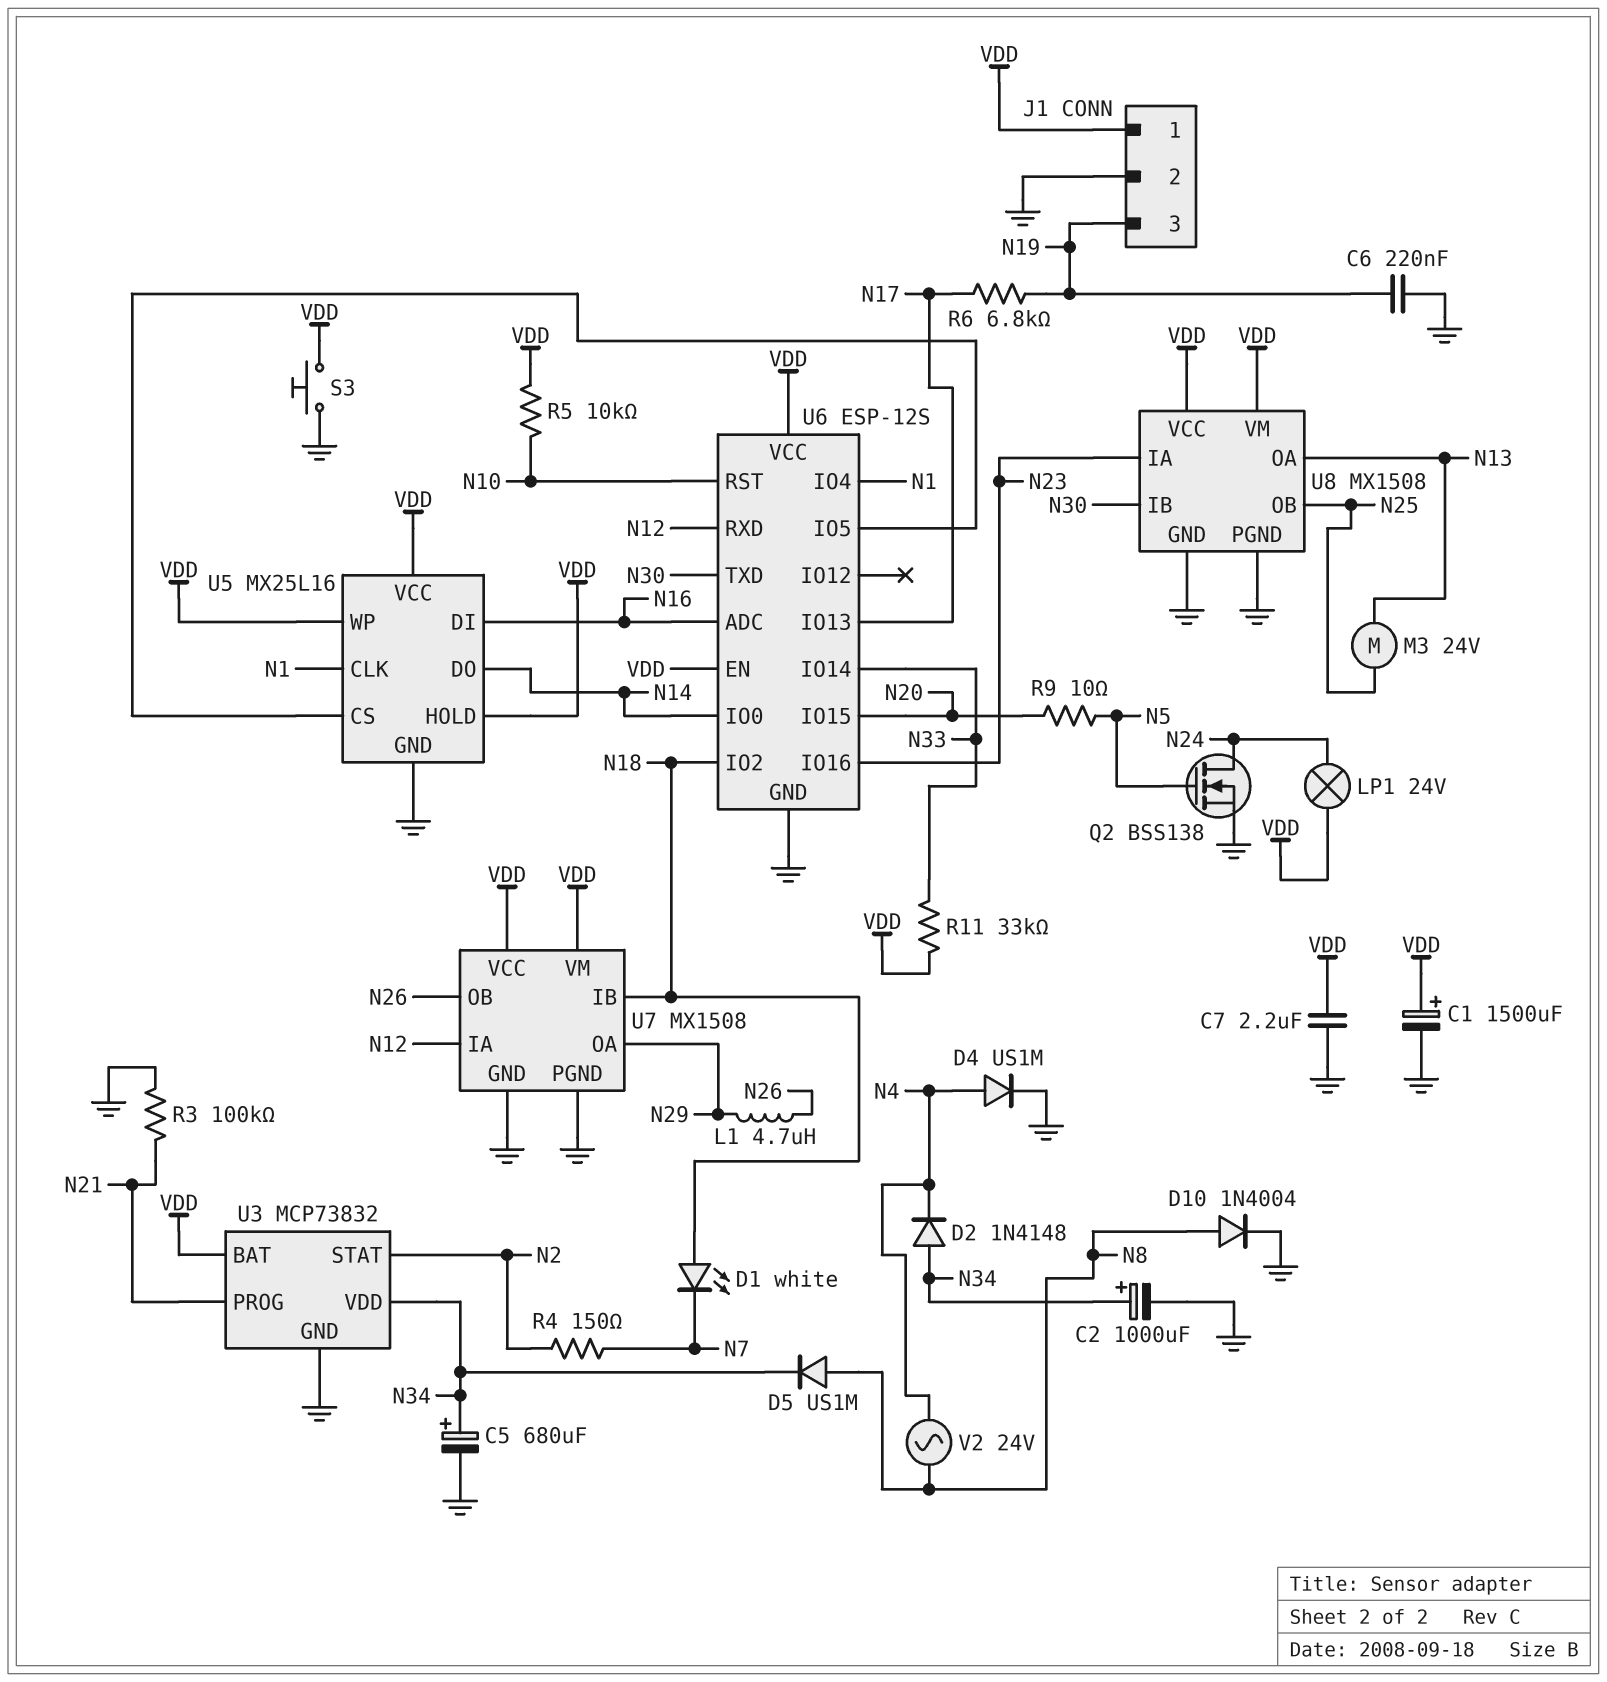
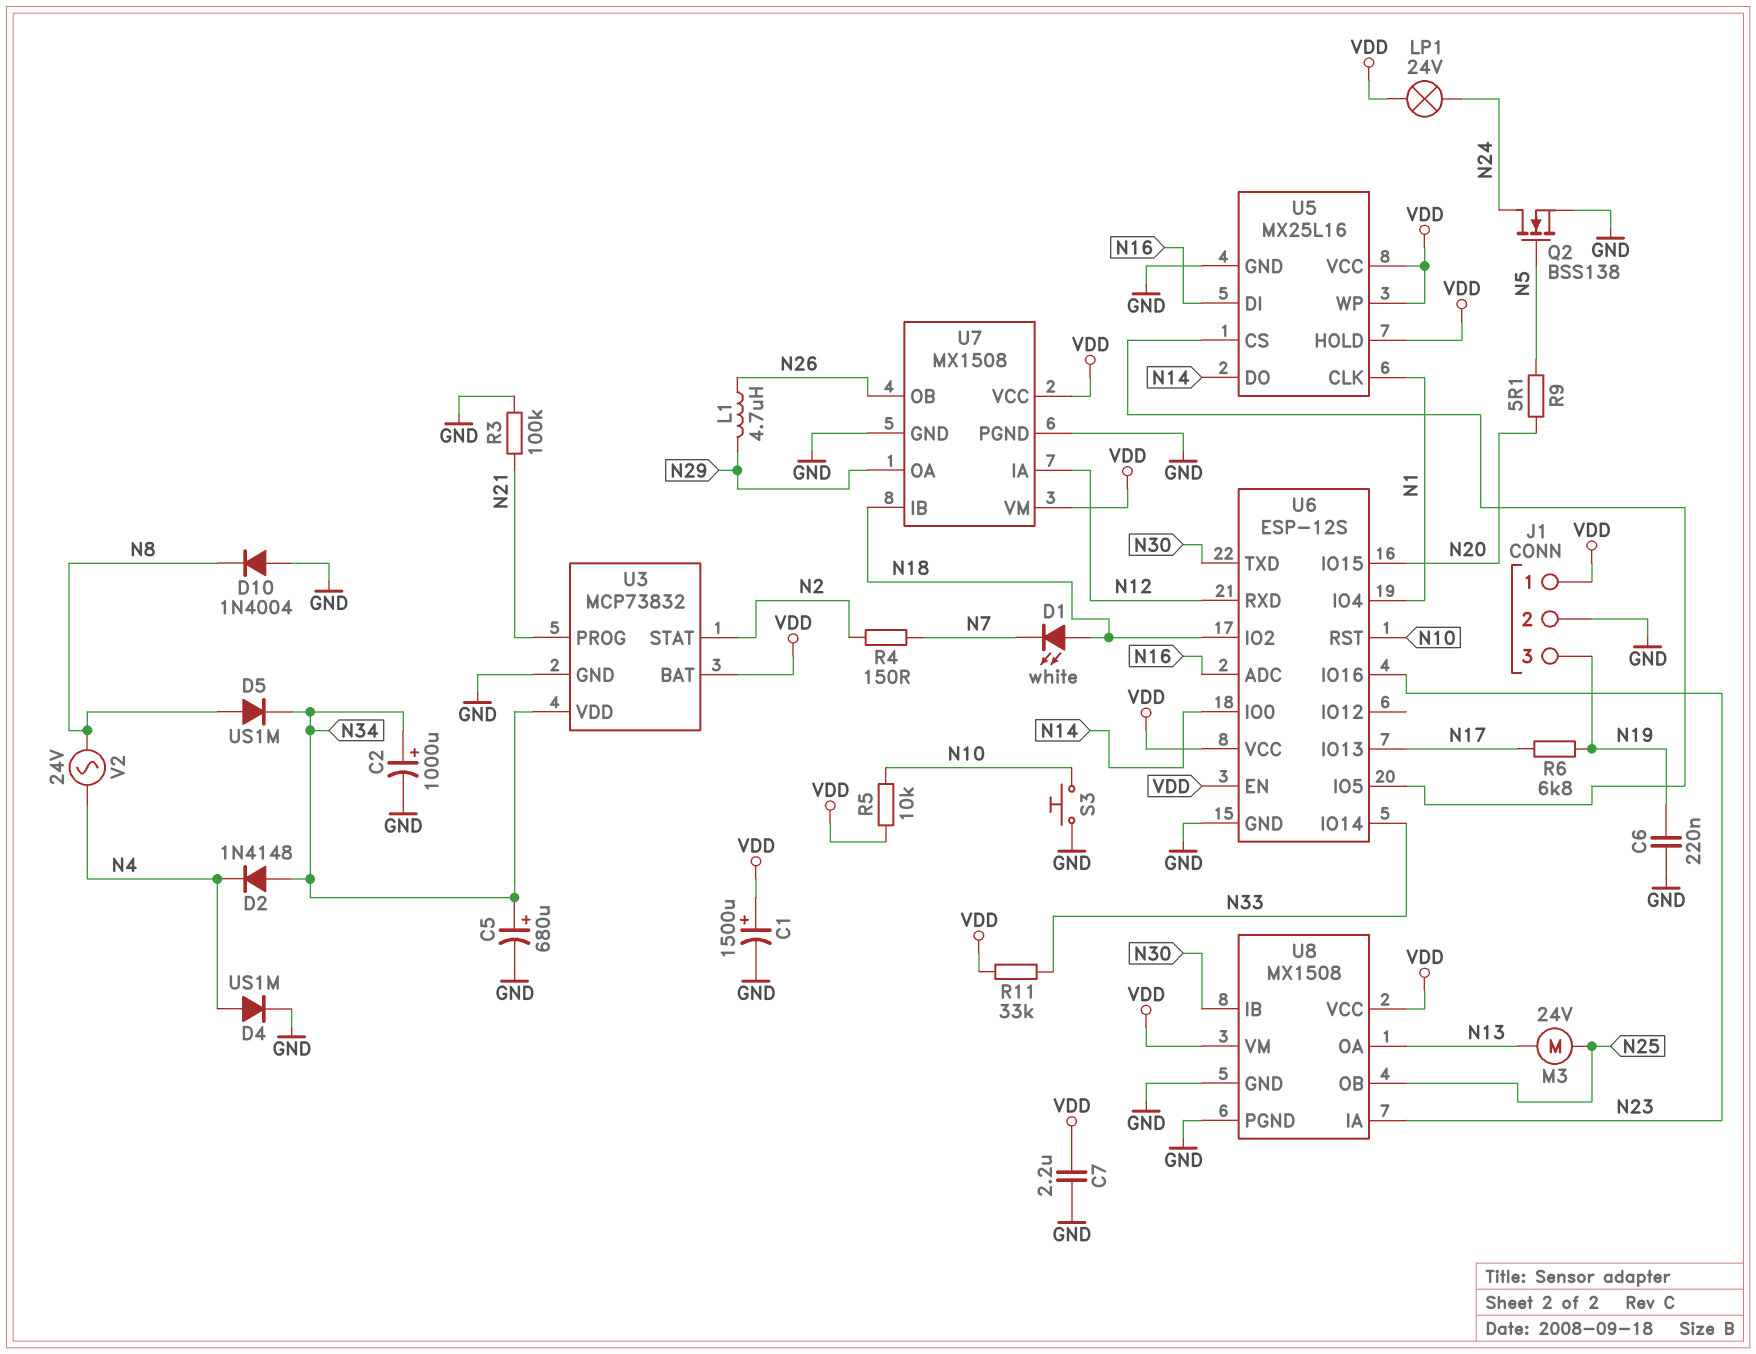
D10: diode 1N4004 (A N8, K GND) -> diode 1N4004 (A GND, K N8)
R9: 10 (N5, N20) -> 5.1 (N5, N20)
S3: button (GND, VDD) -> button (GND, N10)

